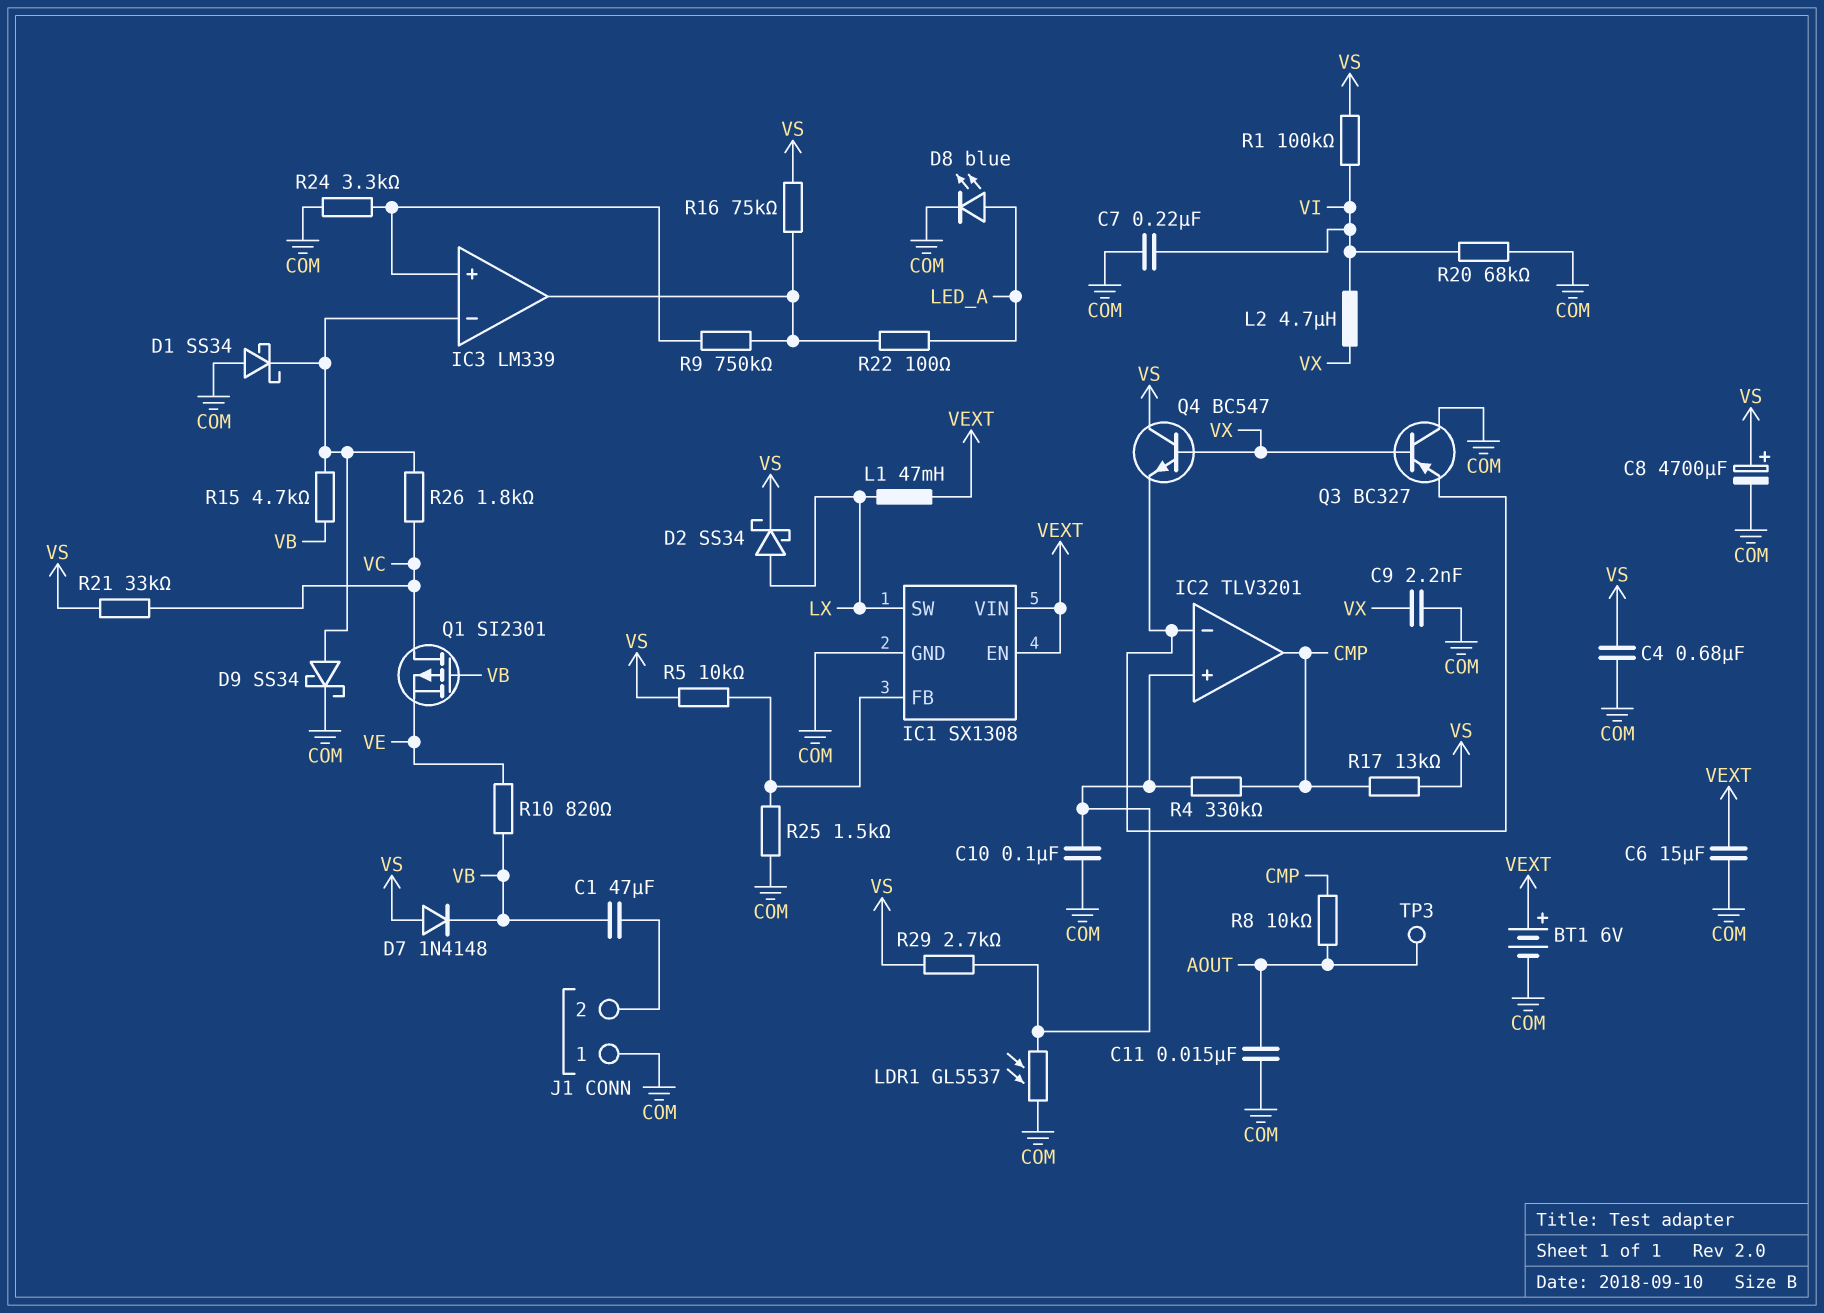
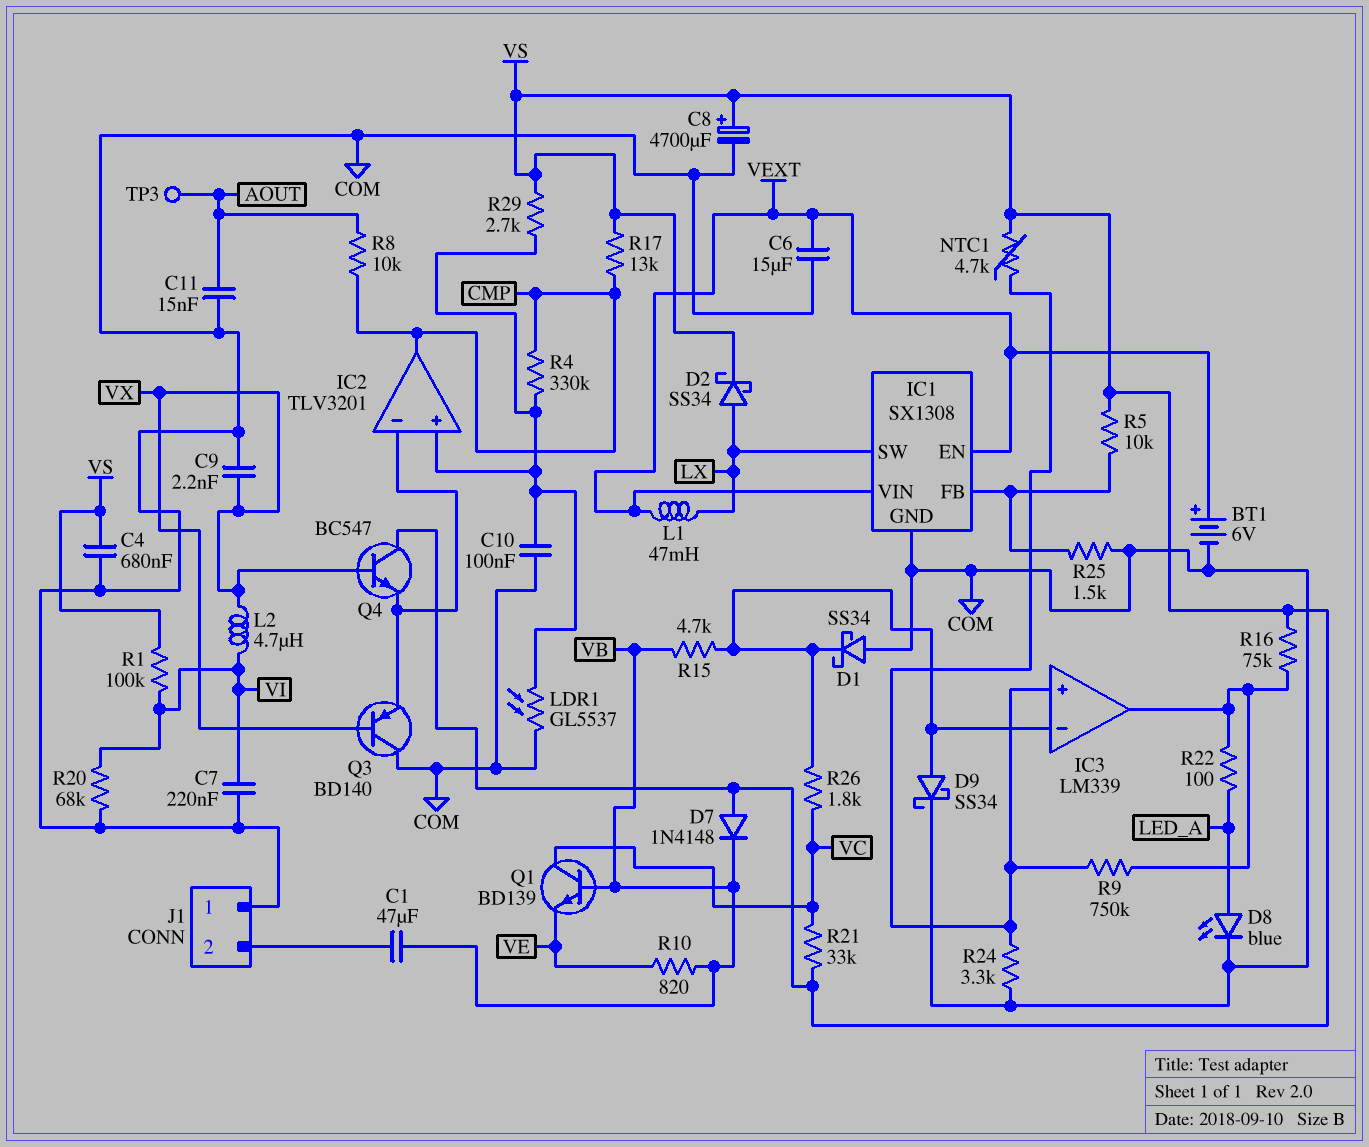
NTC1: none -> 4.7k (IC3/in+, VS)
Q1: PMOS SI2301 (G VB, D VC, S VE) -> NPN BD139 (B VB, C VC, E VE)
Q3: PNP BC327 (B VX, C COM, E IC2/in-) -> PNP BD140 (B VX, C COM, E IC2/in-)

